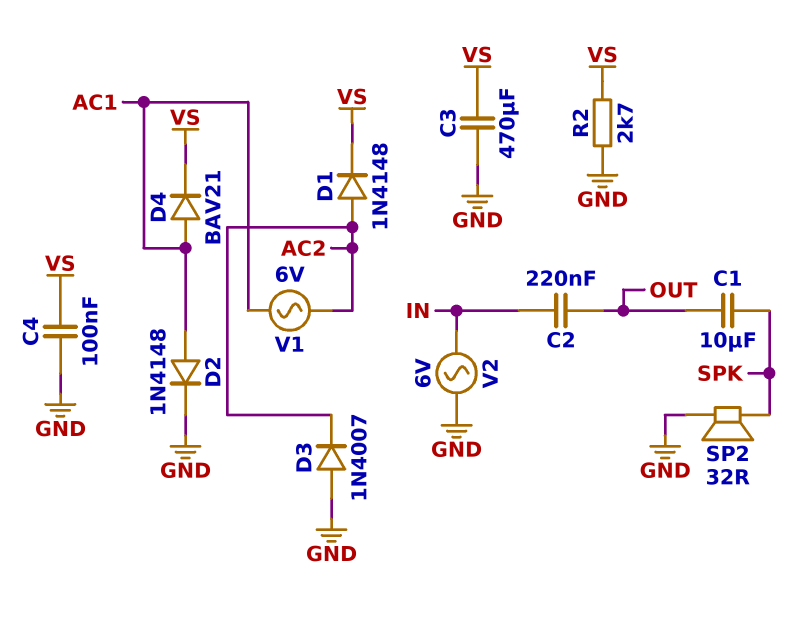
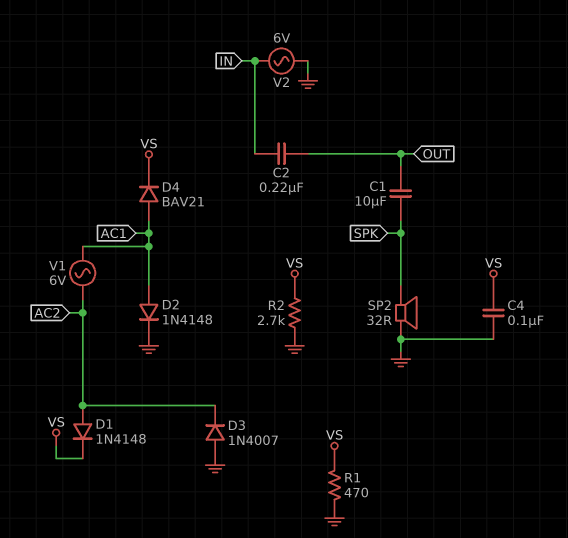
C3: 470uF (GND, VS) -> none
R1: none -> 470 (GND, VS)

